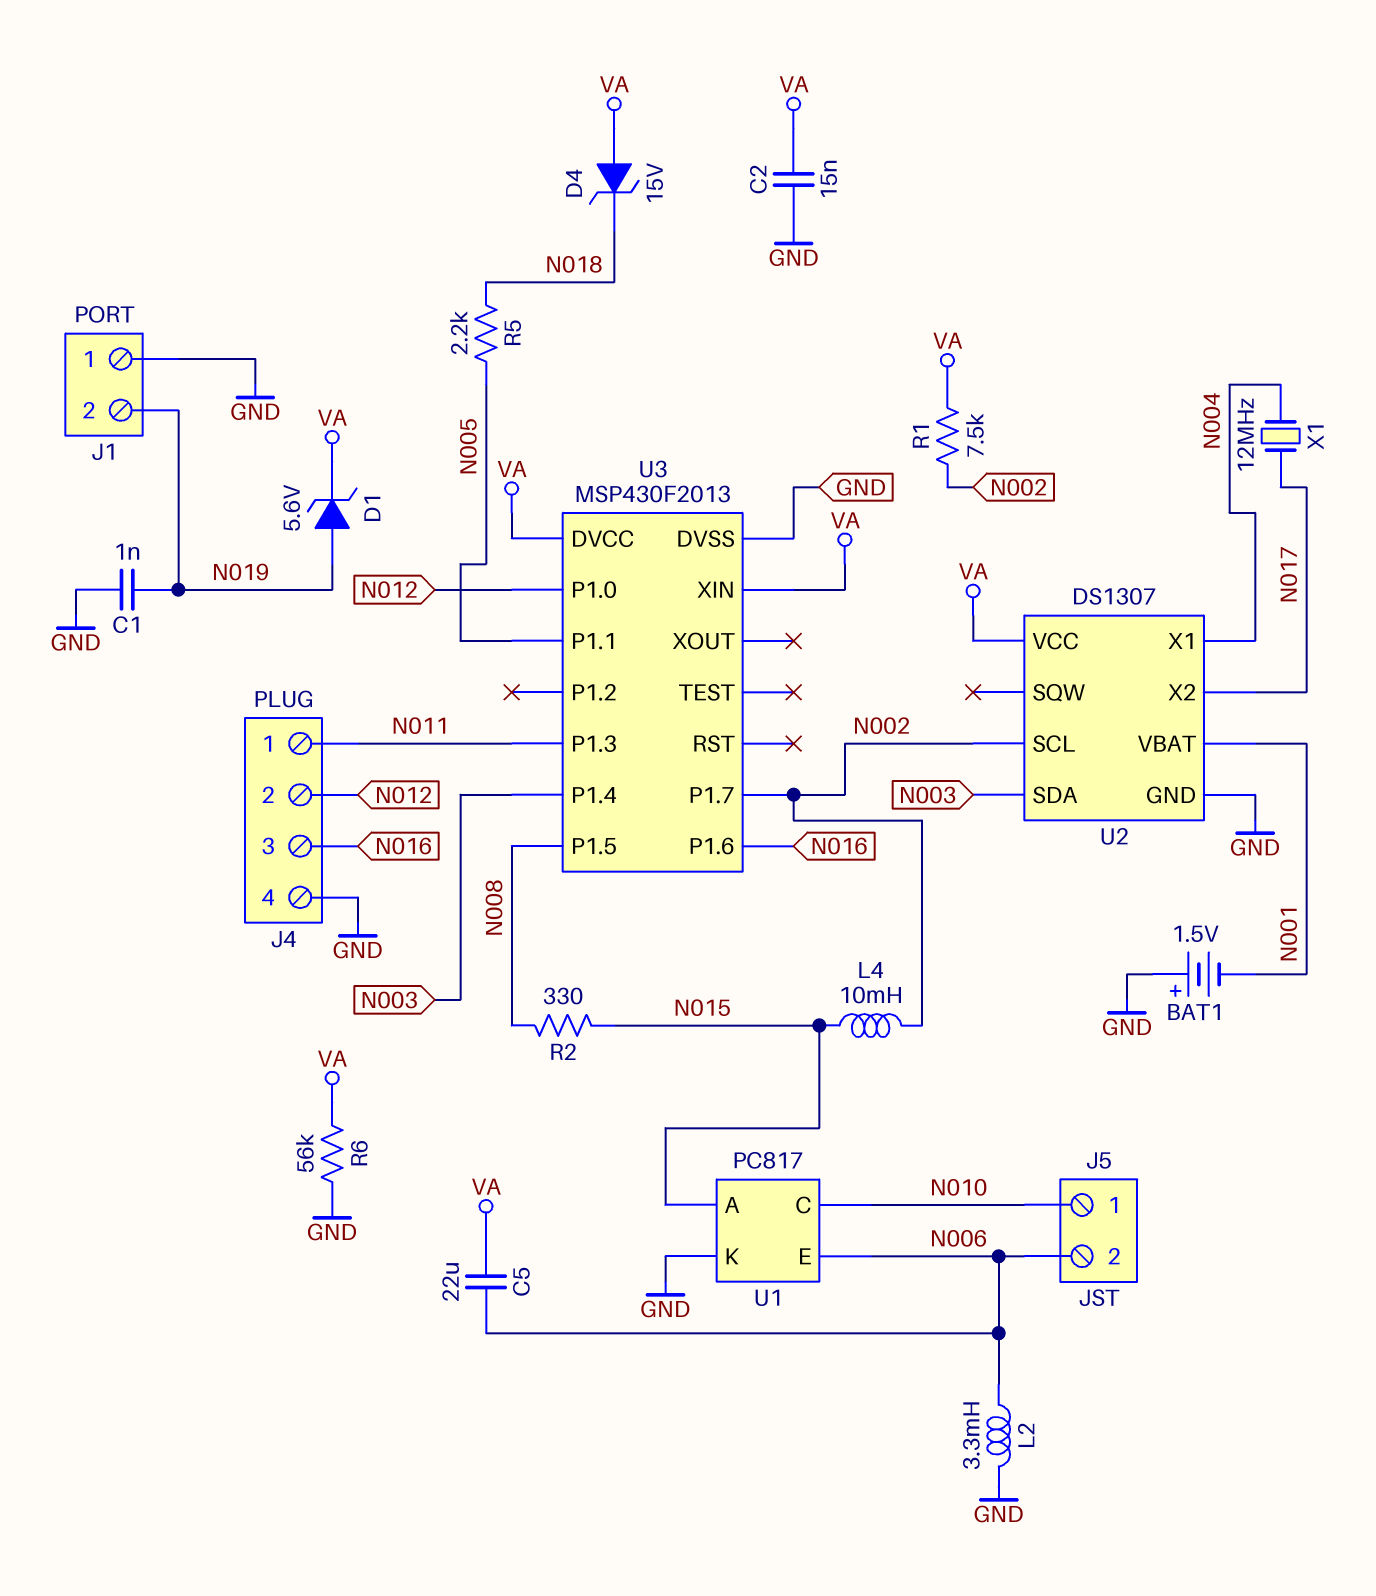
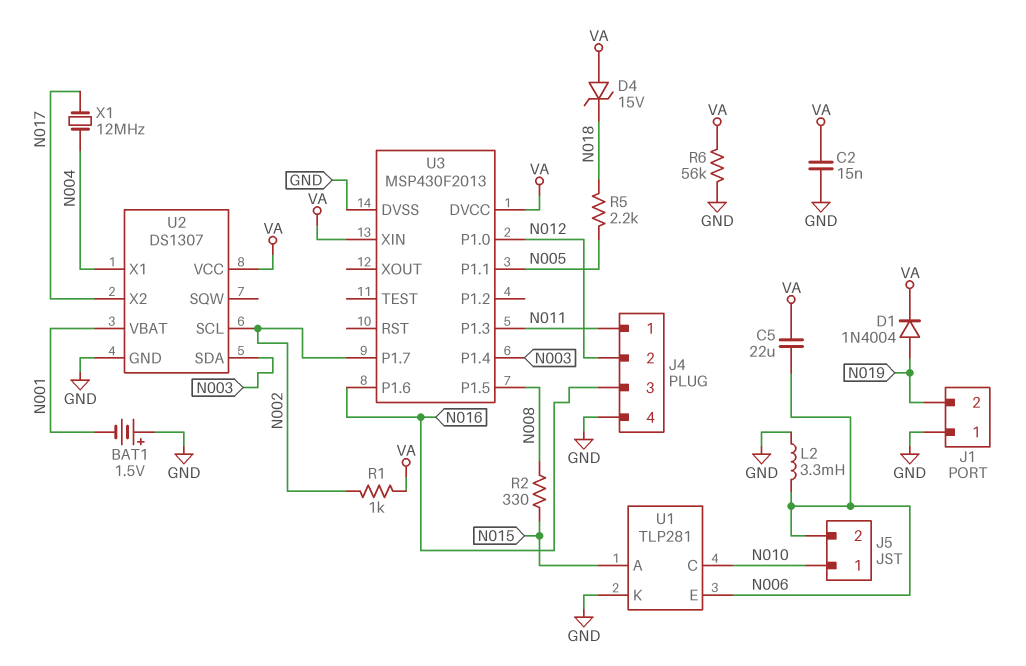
C1: 1nF (GND, N019) -> none
D1: zener 5.6V (A N019, K VA) -> diode 1N4004 (A N019, K VA)
L4: 10mH (N002, N015) -> none
R1: 7.5k (N002, VA) -> 1k (N002, VA)
U1: PC817 -> TLP281

